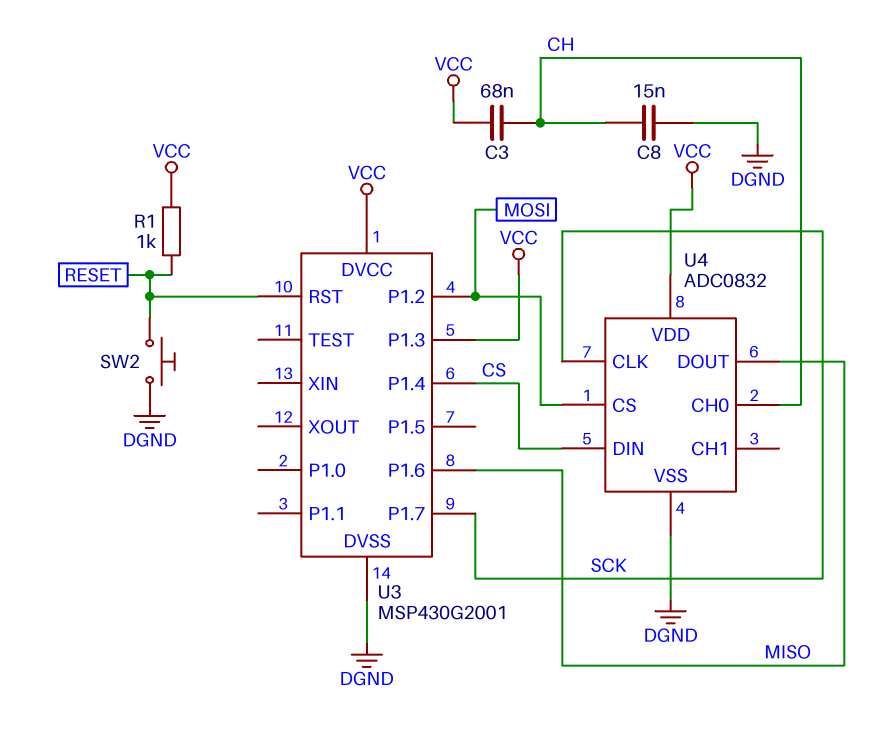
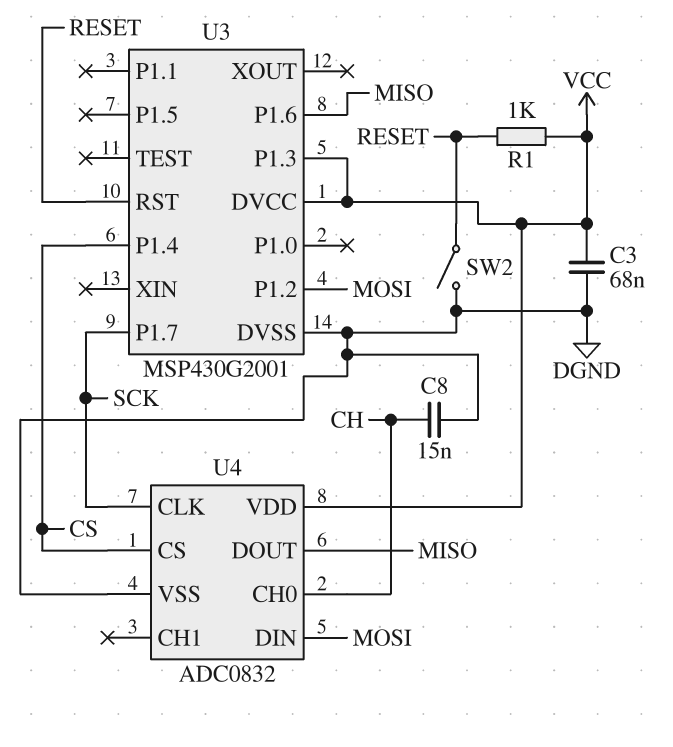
C3: 68nF (CH, VCC) -> 68nF (DGND, VCC)
SW2: button (DGND, RESET) -> switch (DGND, RESET)
U4 pin CS: MOSI -> CS
U4 pin DIN: CS -> MOSI

